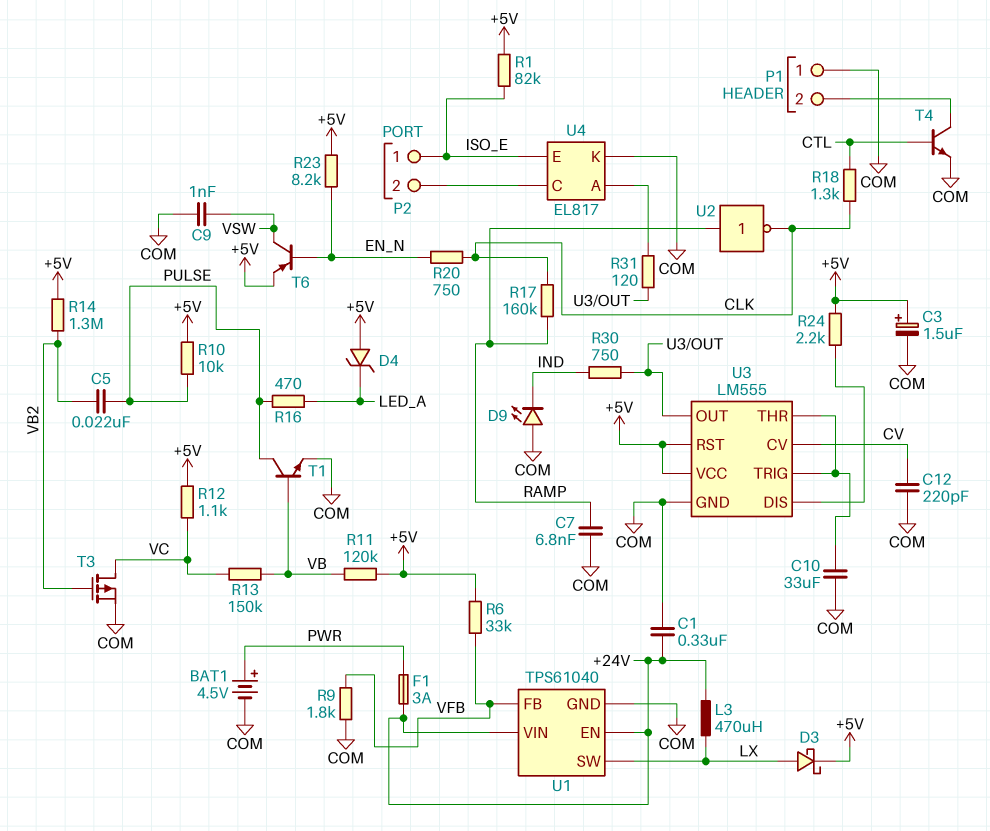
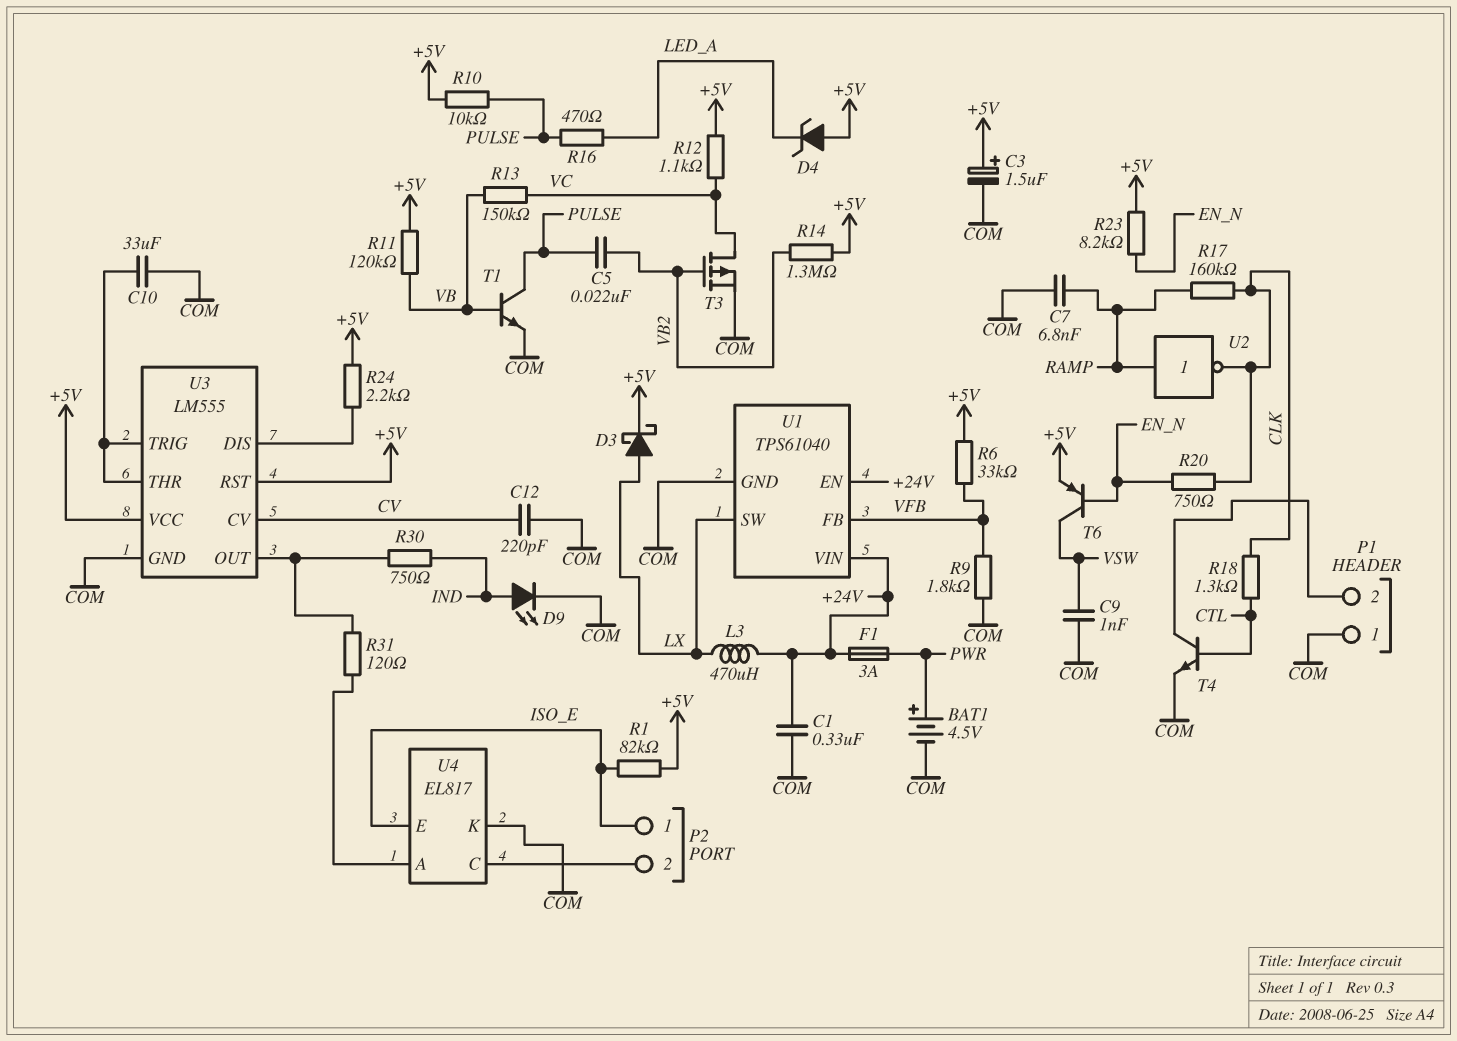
D9: LED (A COM, K IND) -> LED (A IND, K COM)

